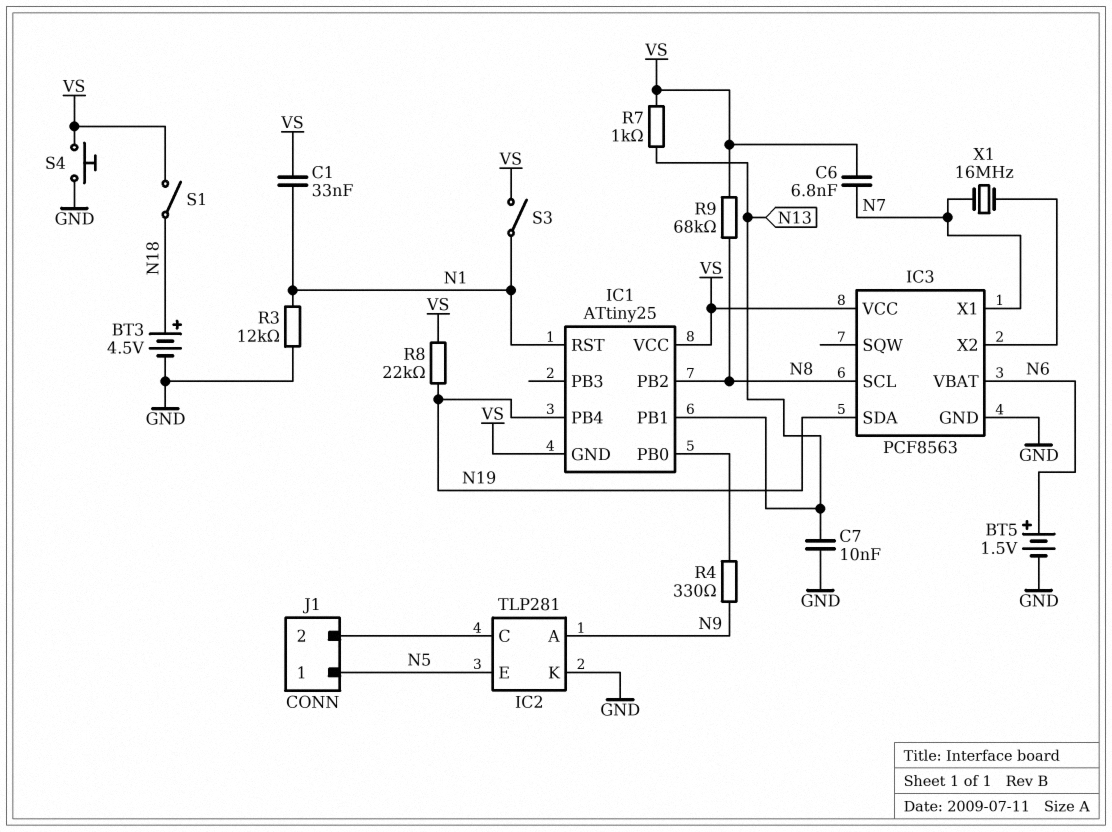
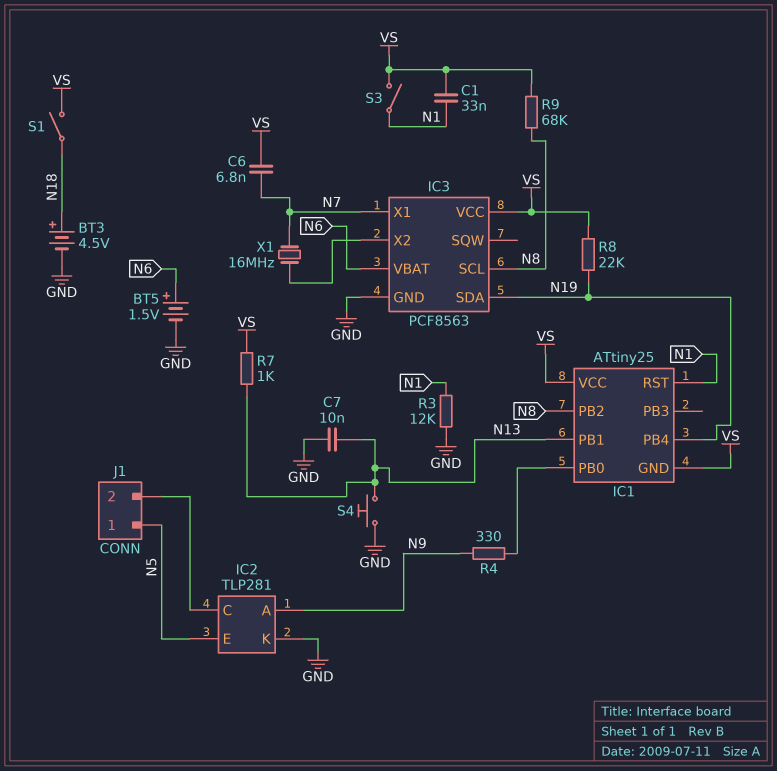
S4: button (GND, VS) -> button (GND, N13)

